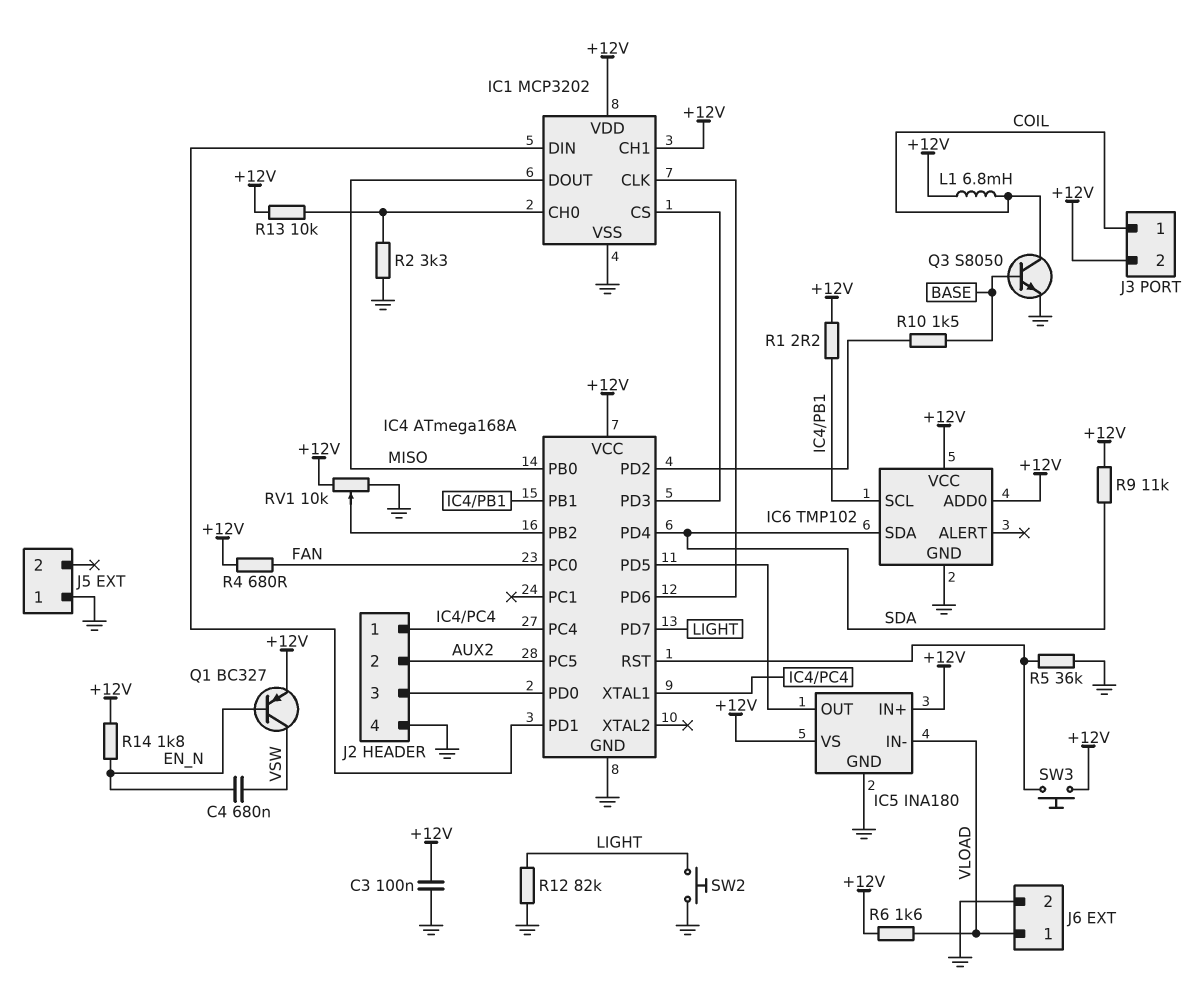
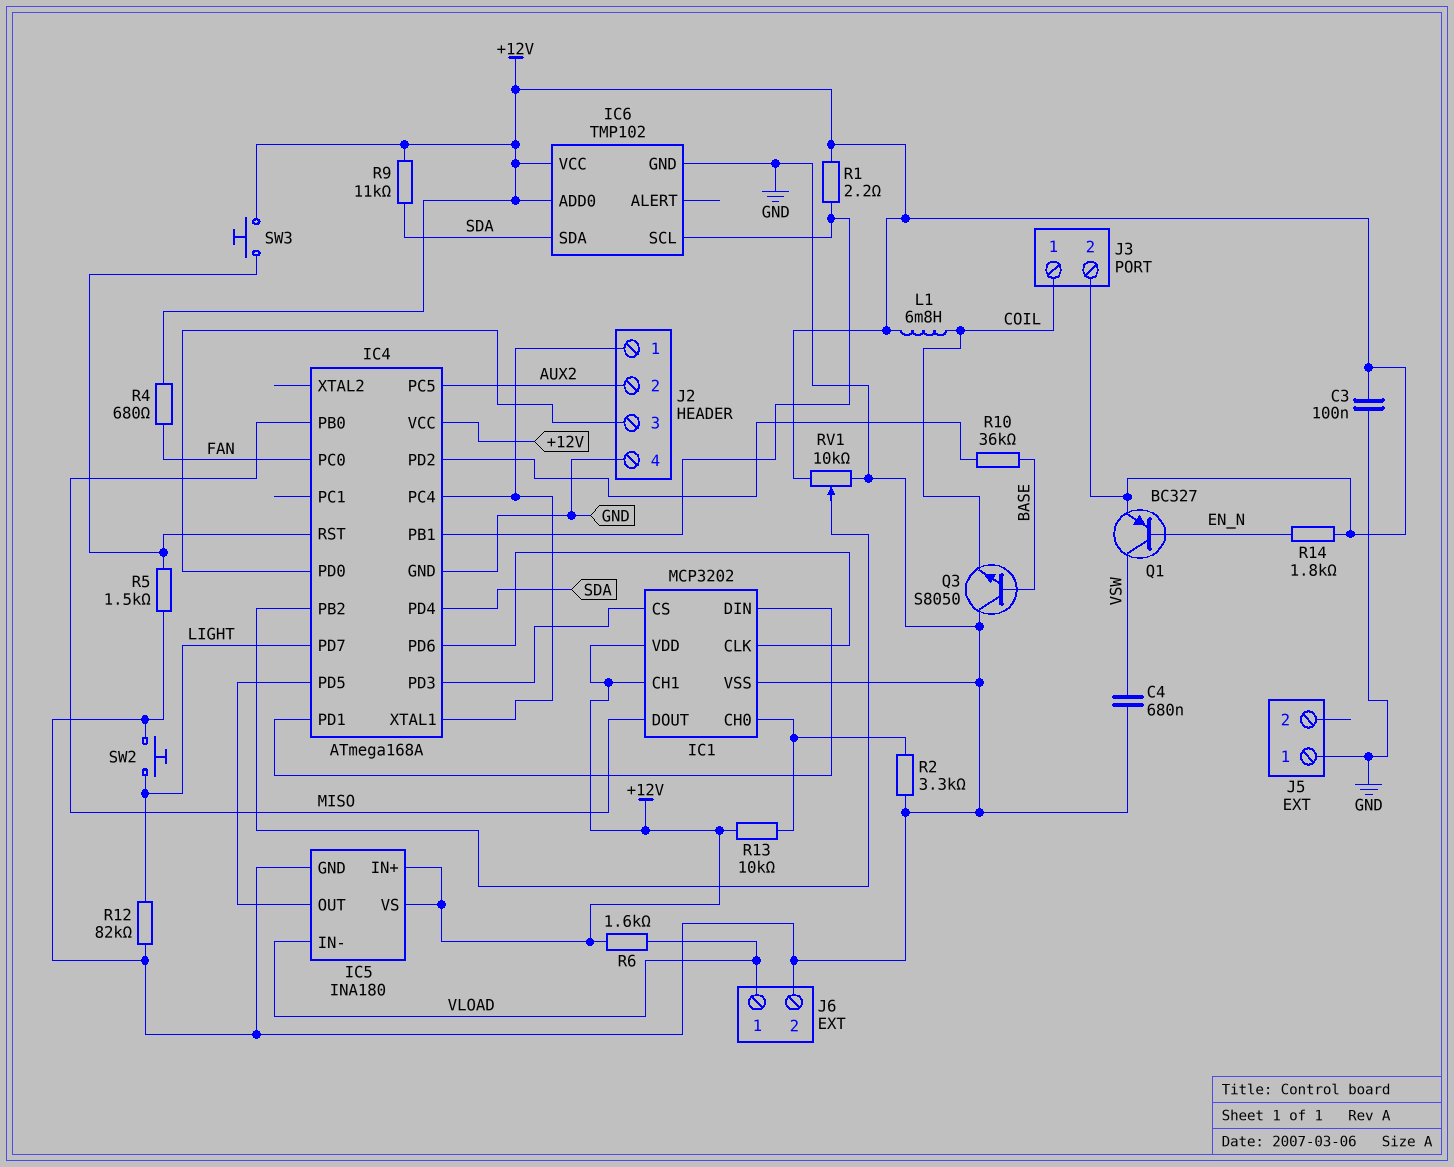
C4: 680nF (EN_N, VSW) -> 680nF (GND, VSW)
Q3: NPN S8050 (B BASE, C COIL, E GND) -> NPN S8050 (B BASE, C GND, E COIL)
R5: 36k (GND, IC4/RST) -> 1.5k (GND, IC4/RST)
R10: 1.5k (BASE, IC4/PD2) -> 36k (BASE, IC4/PD2)

